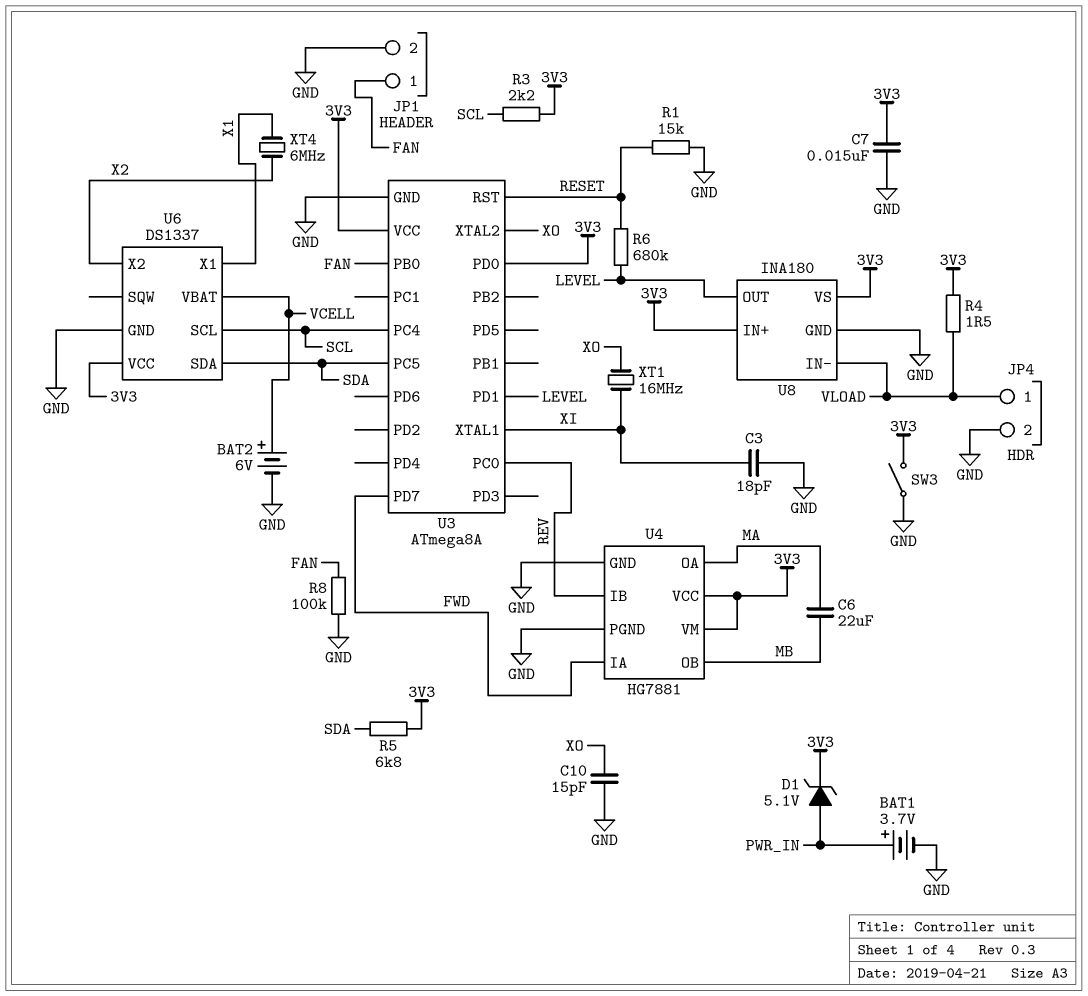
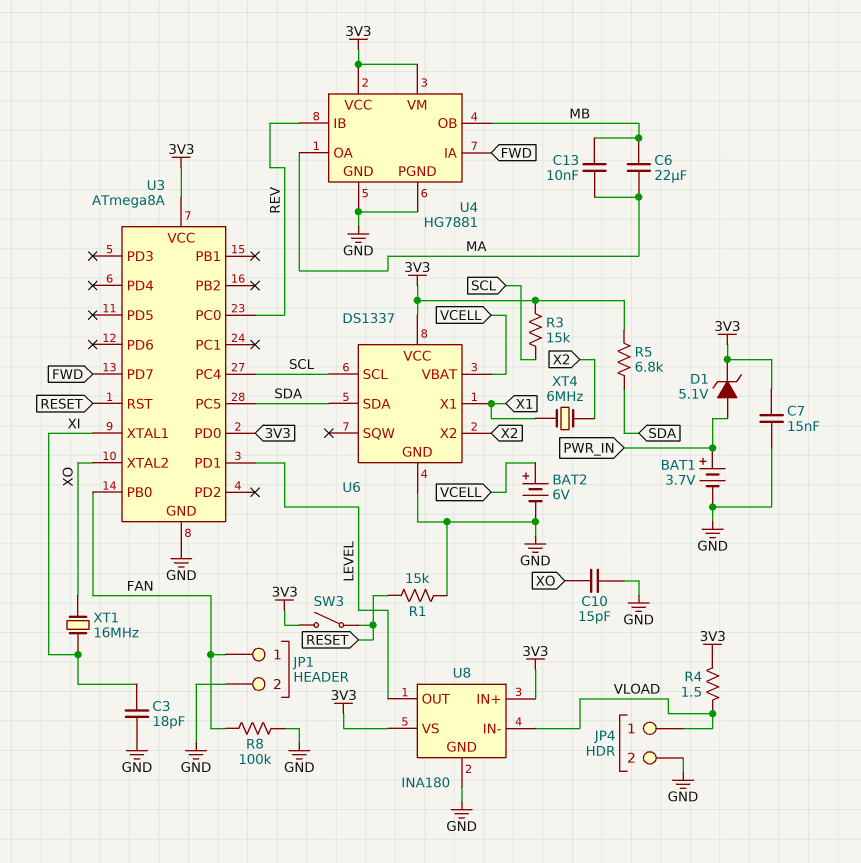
C13: none -> 10nF (MA, MB)
R3: 2.2k (3V3, SCL) -> 15k (3V3, SCL)
R6: 680k (LEVEL, RESET) -> none
SW3: switch (3V3, GND) -> switch (3V3, RESET)

